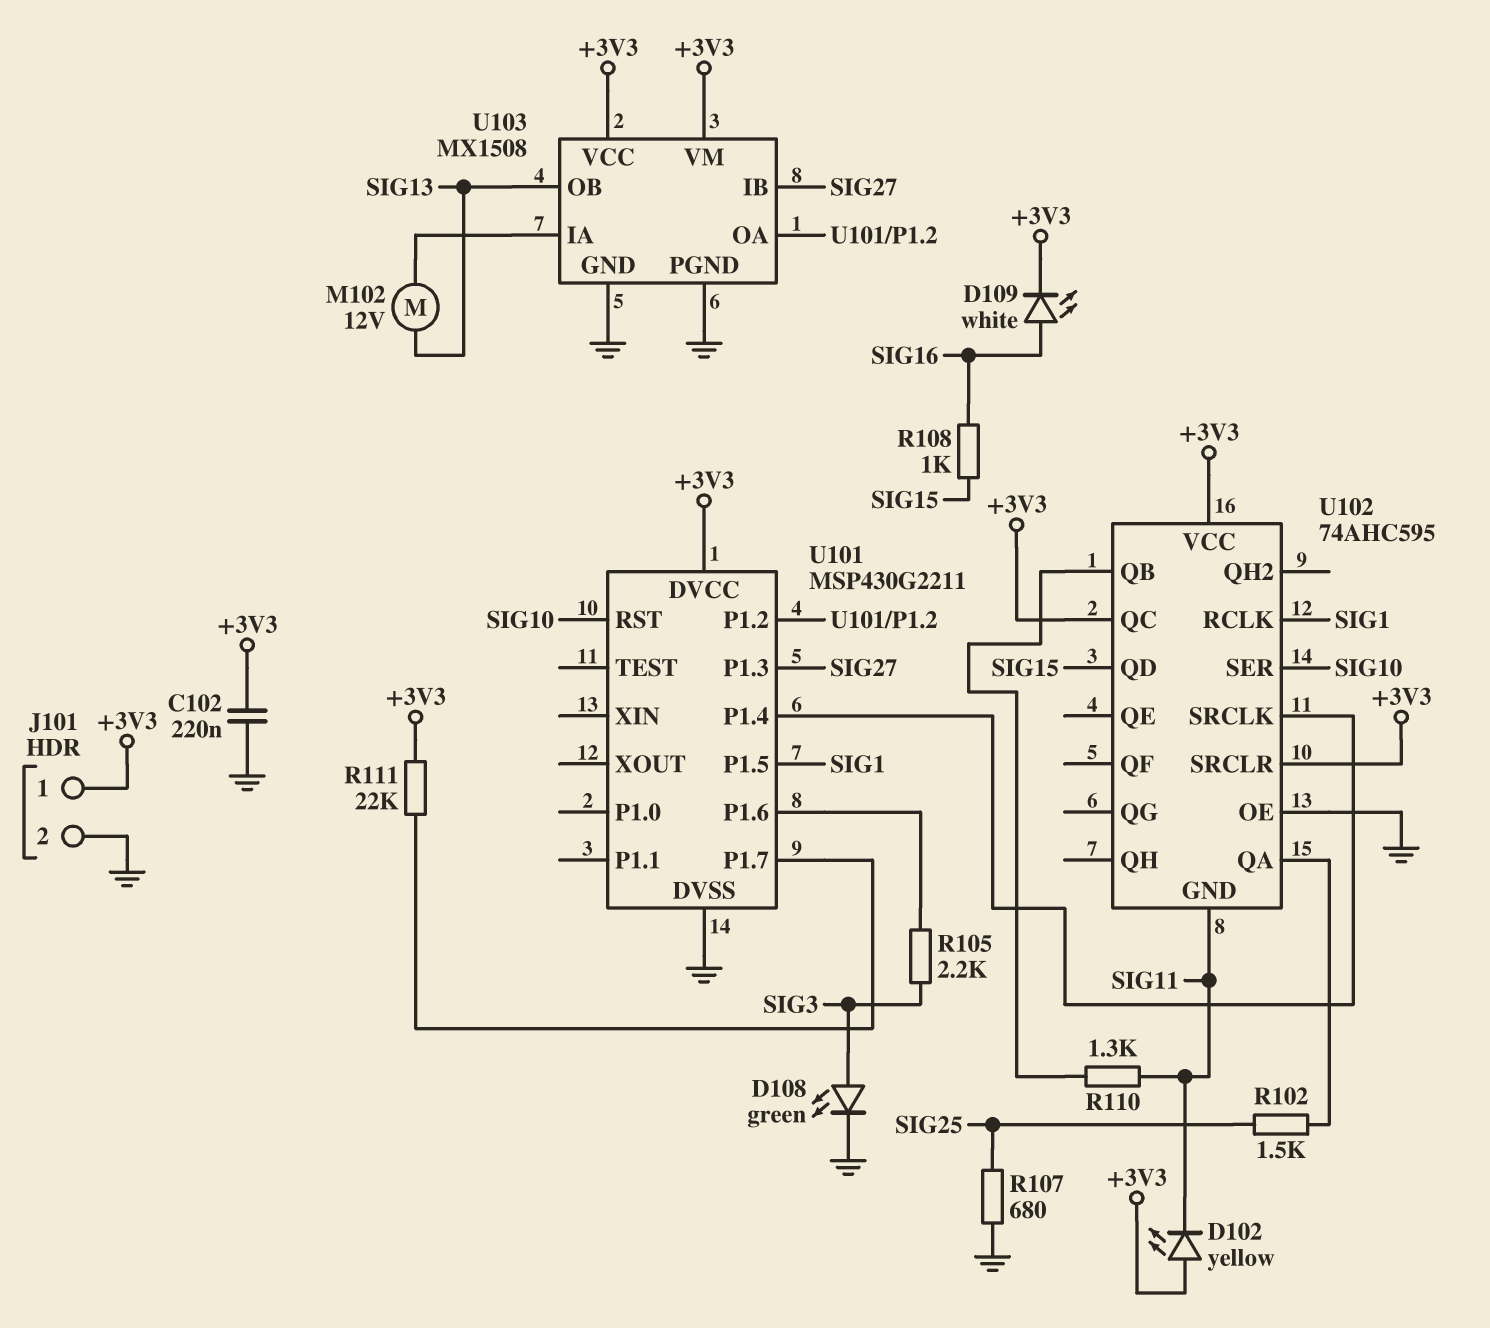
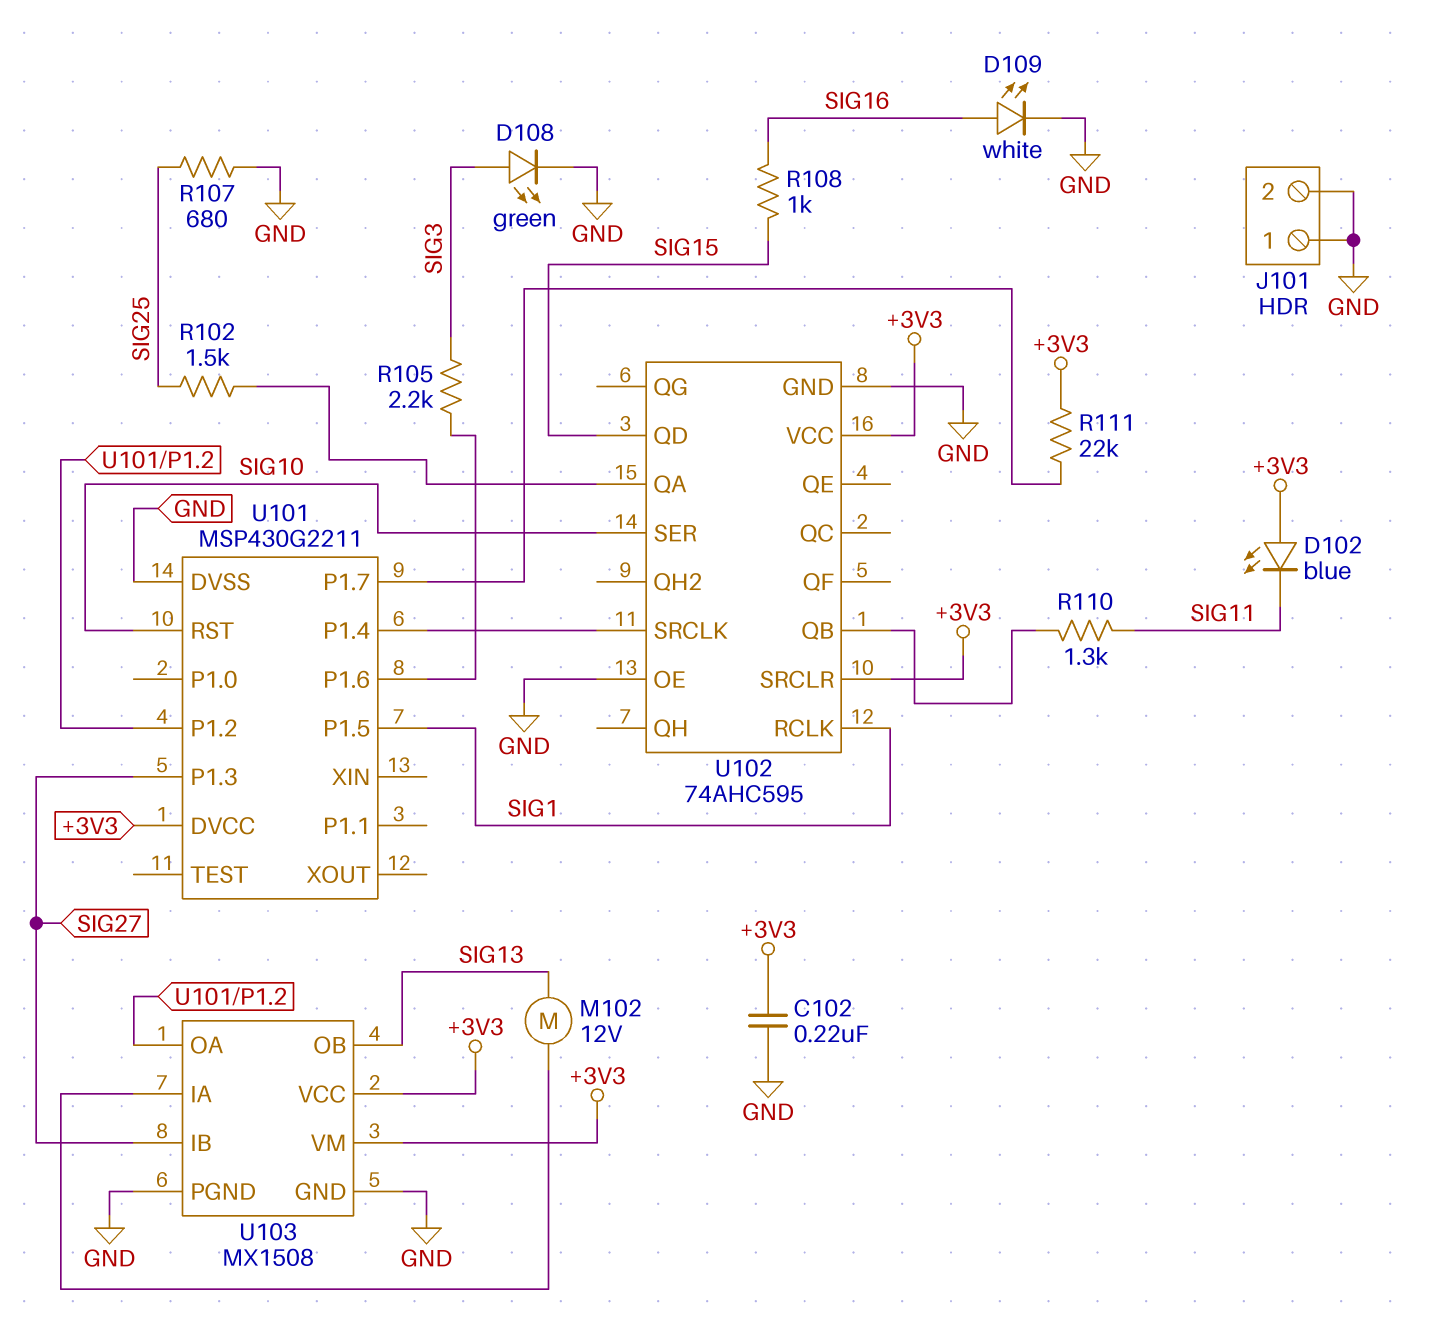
D102: LED yellow (A +3V3, K SIG11) -> LED blue (A +3V3, K SIG11)
D109: LED white (A SIG16, K +3V3) -> LED white (A SIG16, K GND)
J101 pin 1: +3V3 -> GND
U102 pin GND: SIG11 -> GND
U102 pin QC: +3V3 -> none

